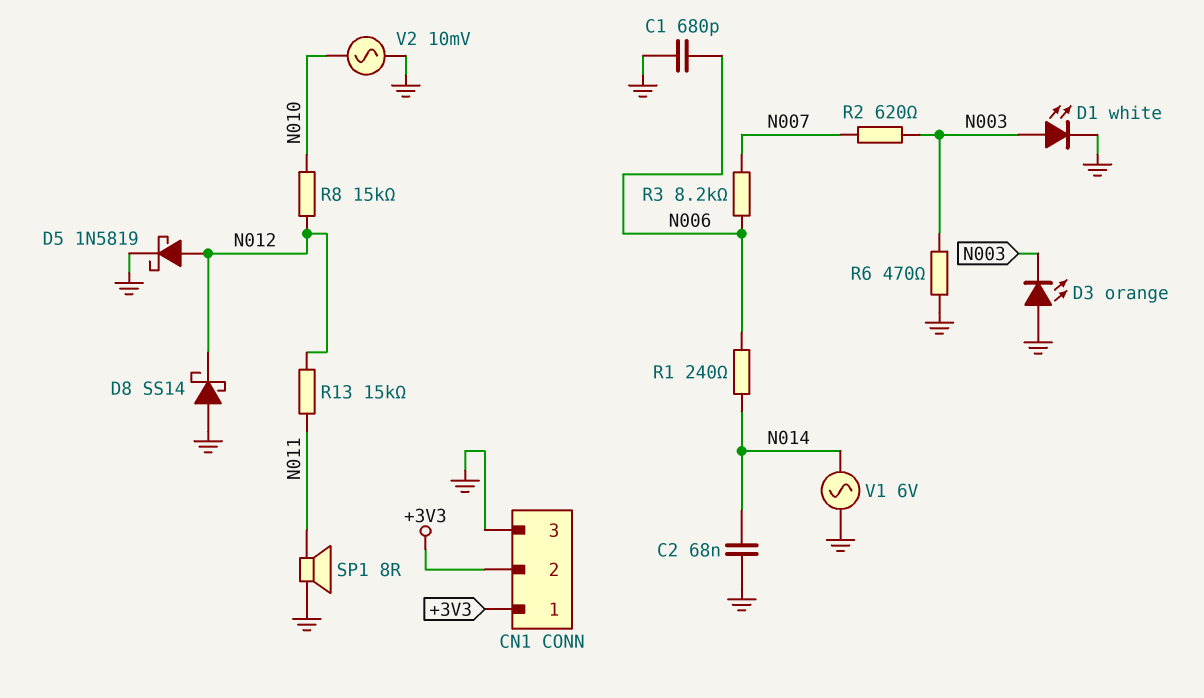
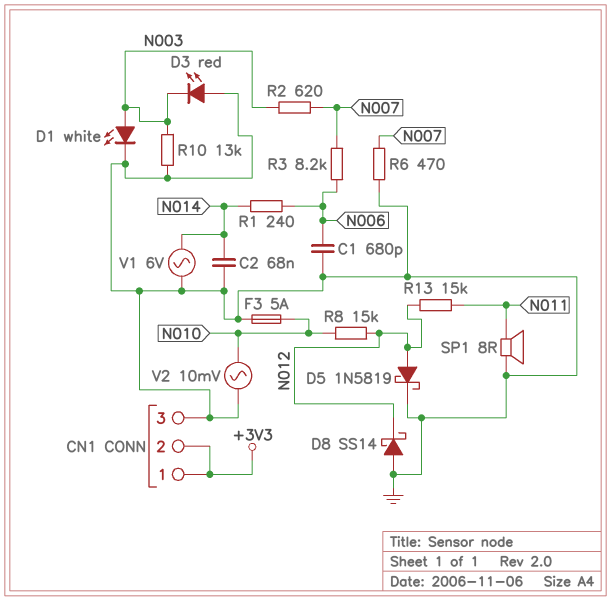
D3: LED orange (A GND, K N003) -> LED red (A GND, K N003)
F3: none -> 5A (GND, N010)
R6: 470 (GND, N003) -> 470 (GND, N007)
R10: none -> 13k (GND, N003)

